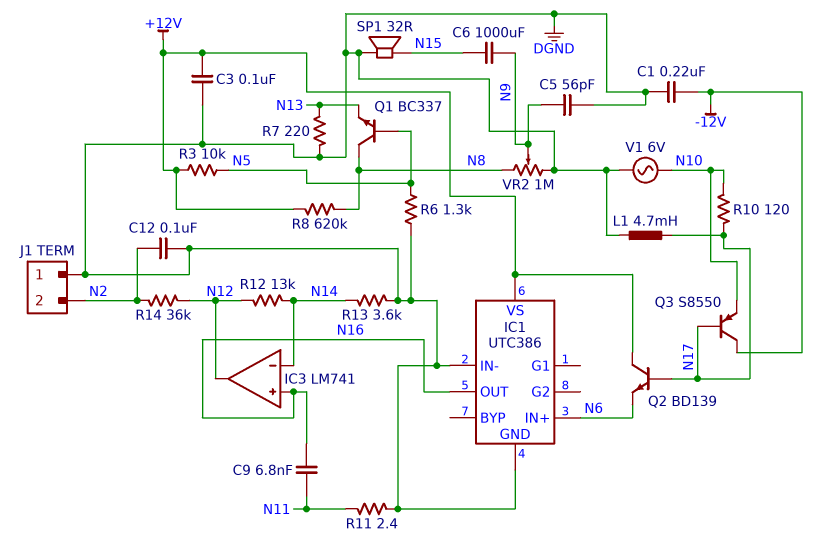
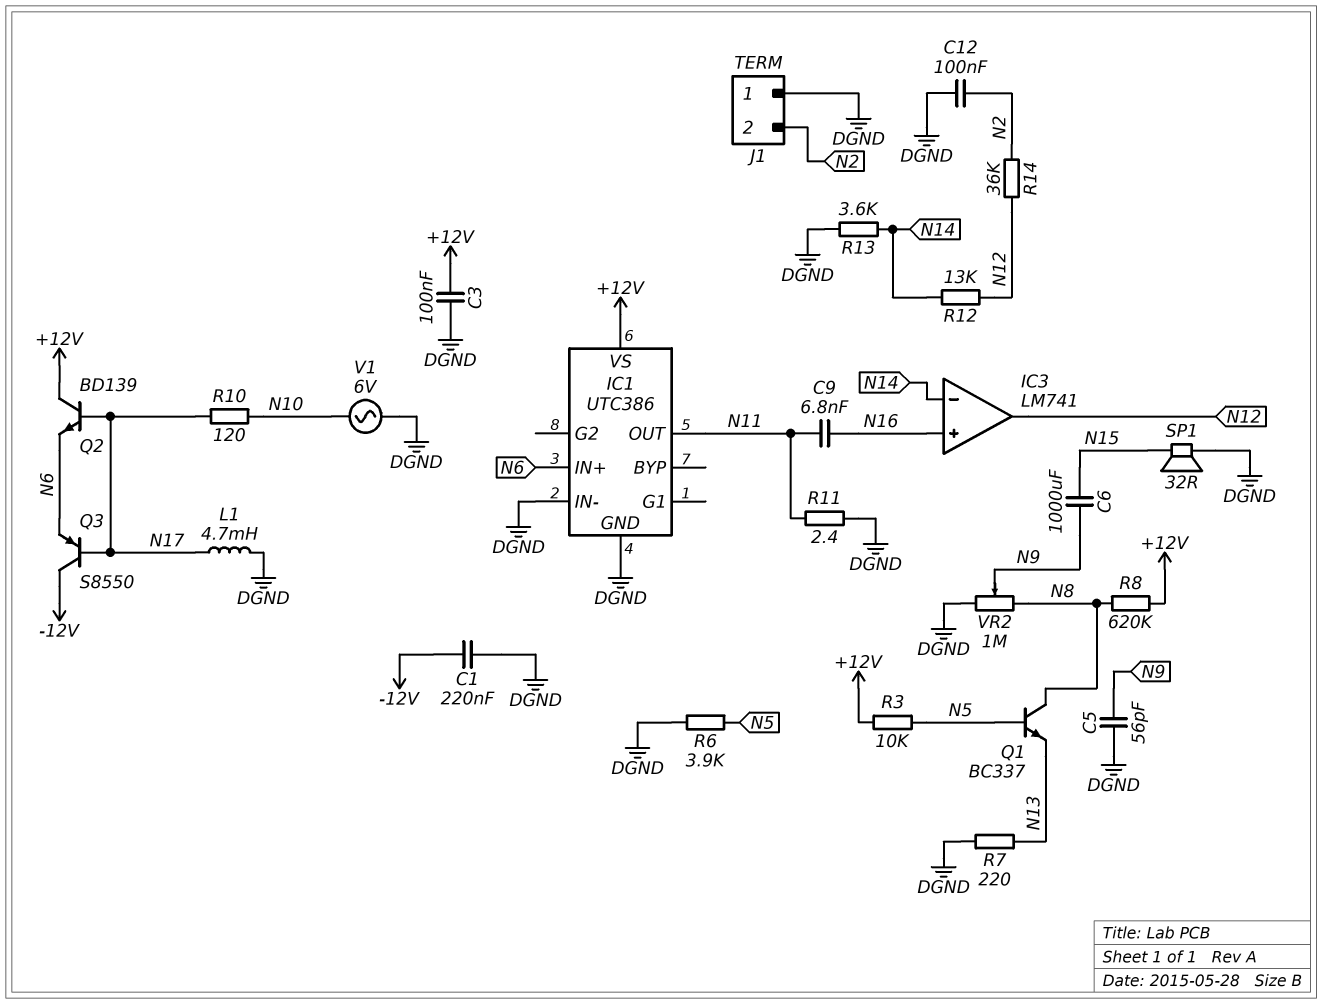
IC1 pin OUT: N16 -> N11
Q3: PNP S8550 (B N17, C -12V, E N10) -> PNP S8550 (B N17, C -12V, E N6)
R6: 1.3k (DGND, N5) -> 3.9k (DGND, N5)

